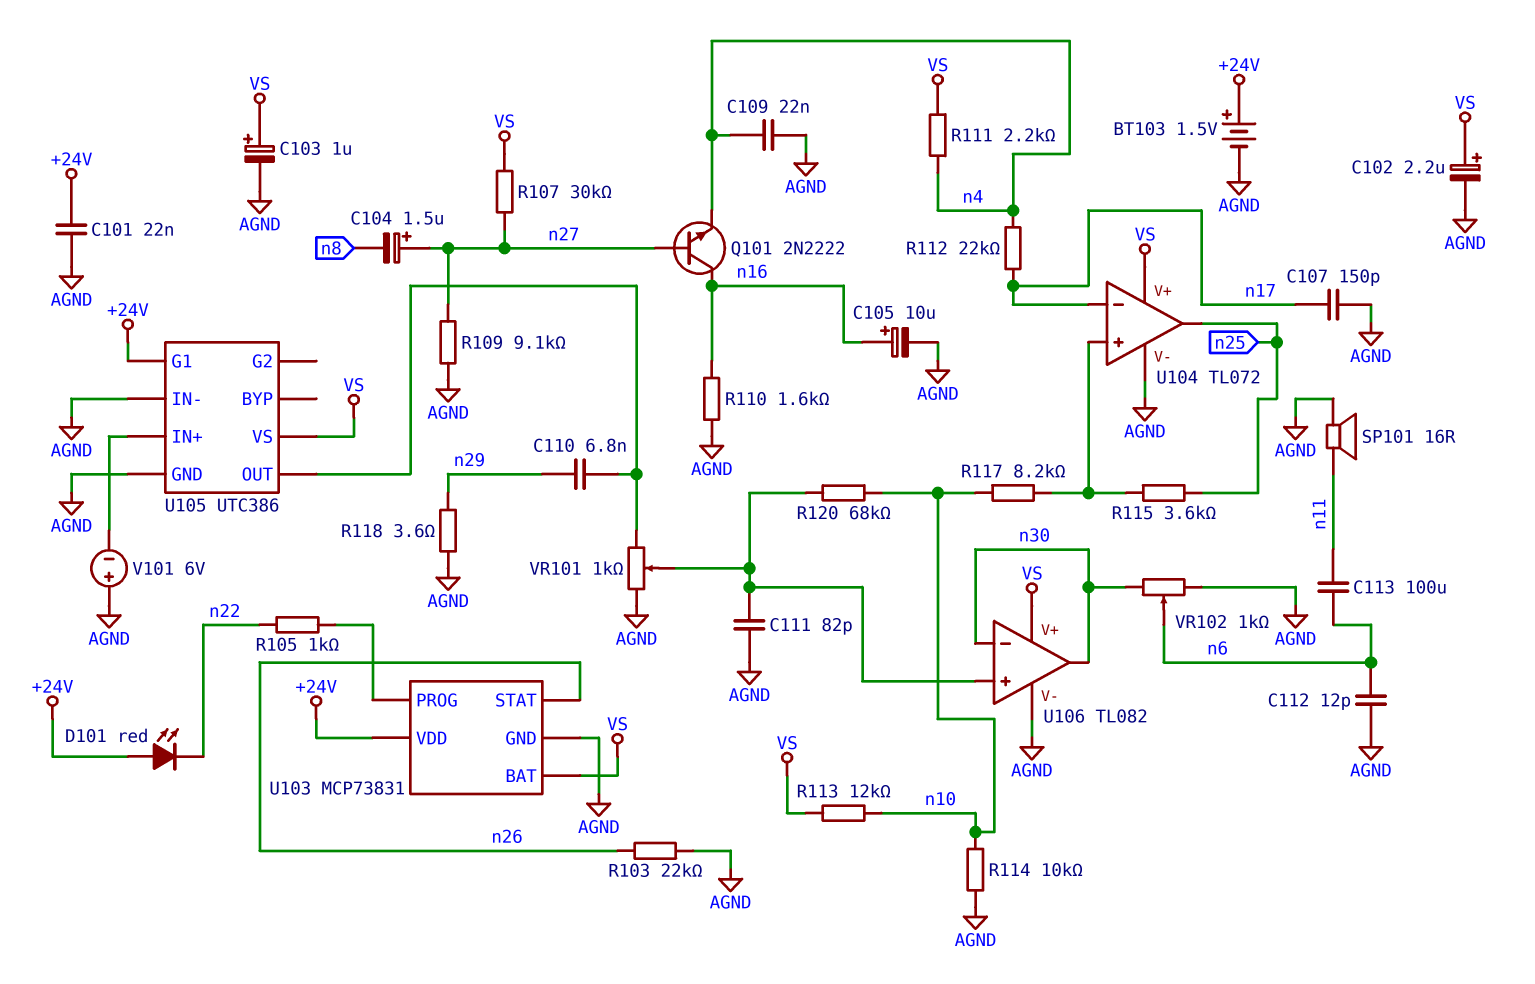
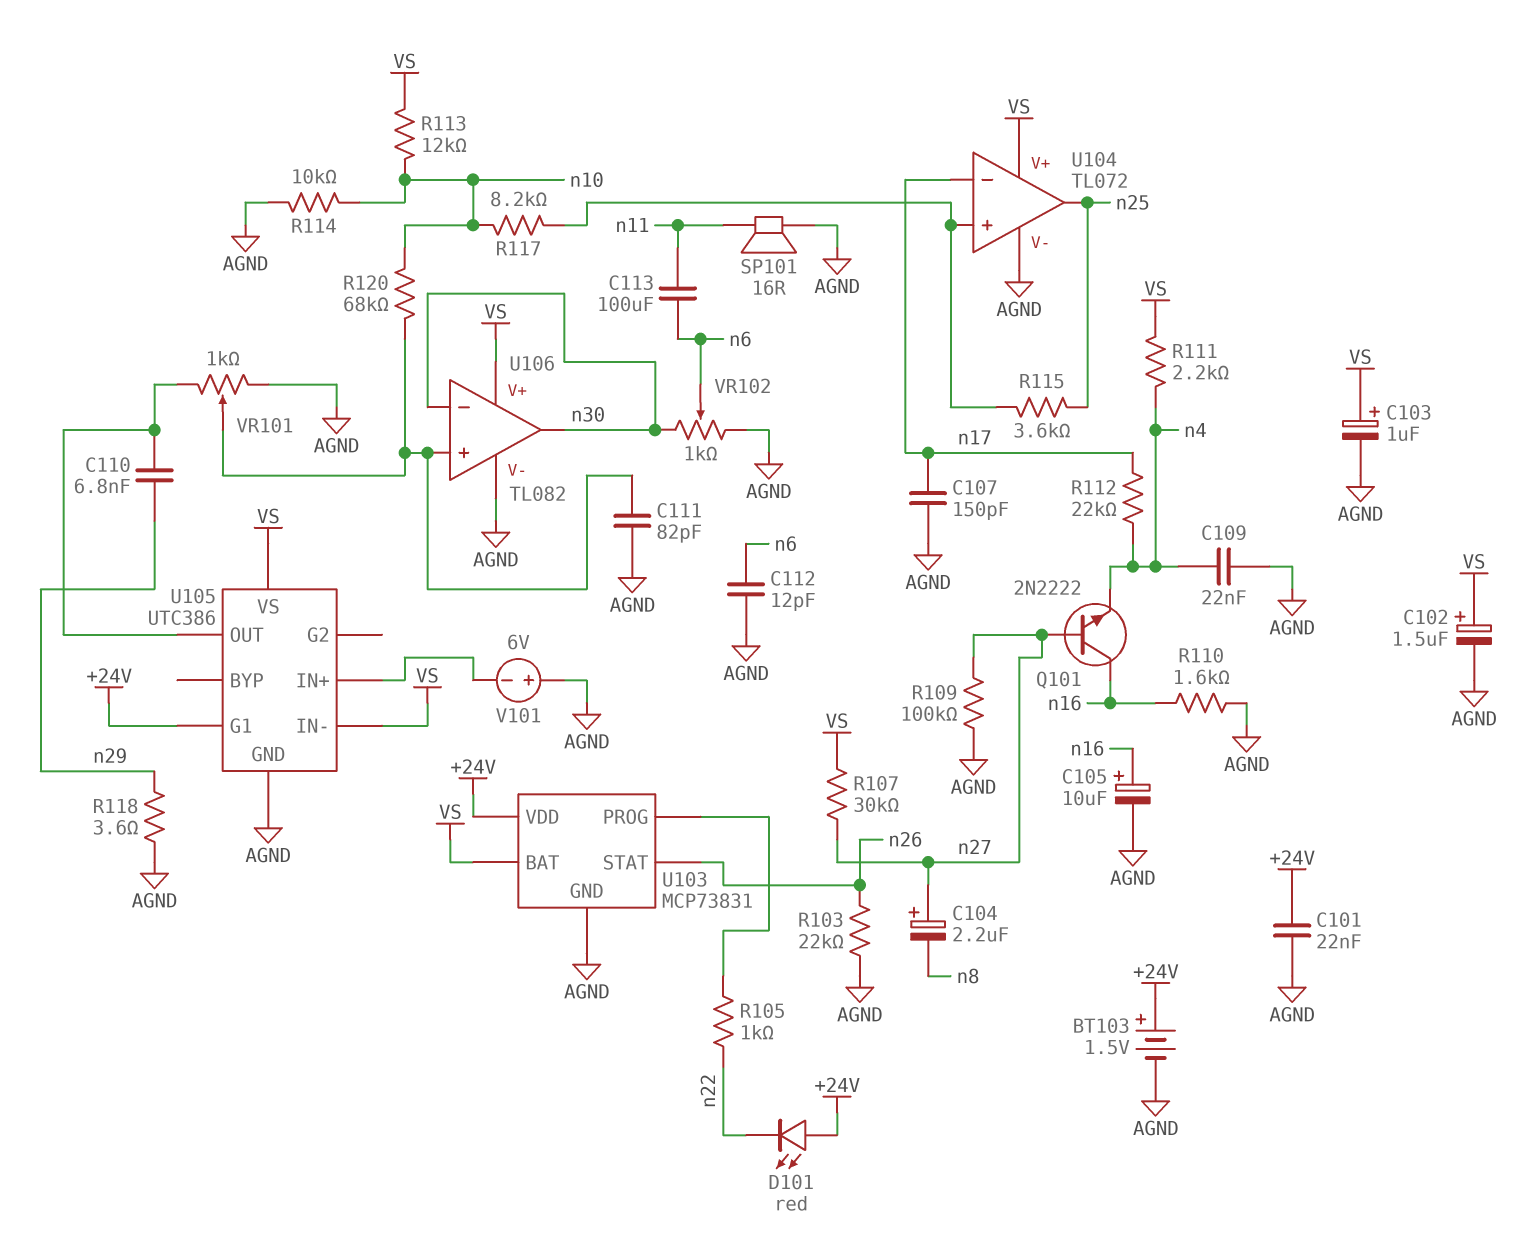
C102: 2.2uF (plus VS, minus AGND) -> 1.5uF (plus VS, minus AGND)
C104: 1.5uF (plus n27, minus n8) -> 2.2uF (plus n27, minus n8)
R109: 9.1k (AGND, n27) -> 100k (AGND, n27)
U105 pin IN-: AGND -> VS

